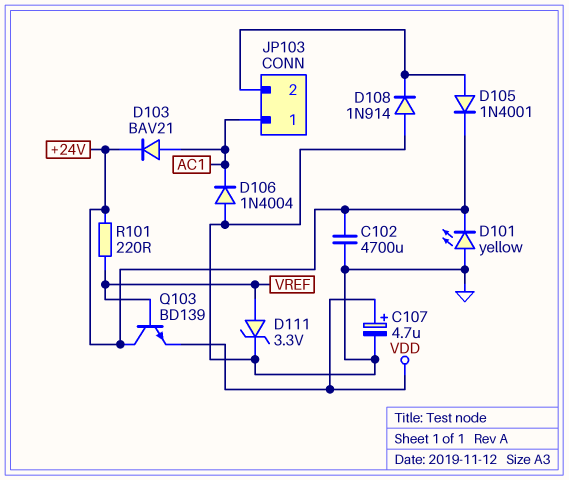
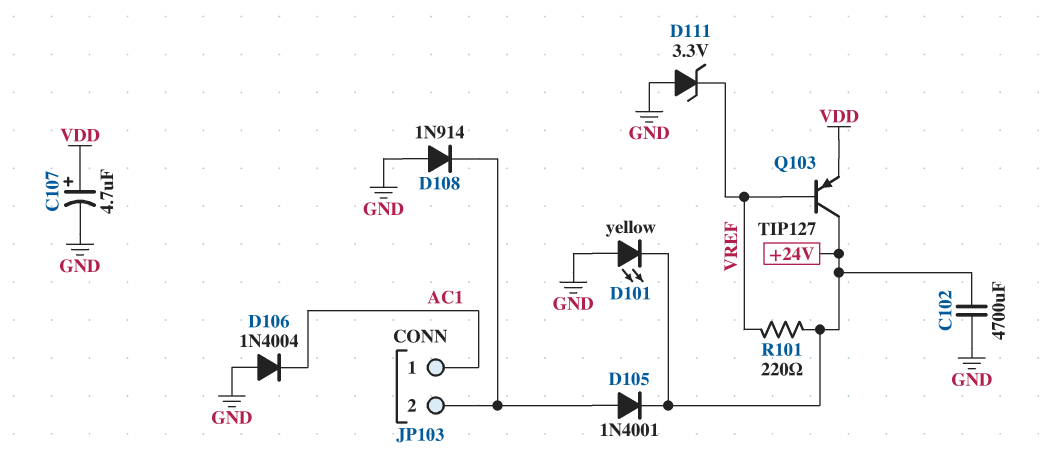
D103: diode BAV21 (A AC1, K +24V) -> none
D111: zener 3.3V (A VREF, K GND) -> zener 3.3V (A GND, K VREF)
Q103: NPN BD139 (B VREF, C +24V, E VDD) -> PNP TIP127 (B VREF, C +24V, E VDD)

